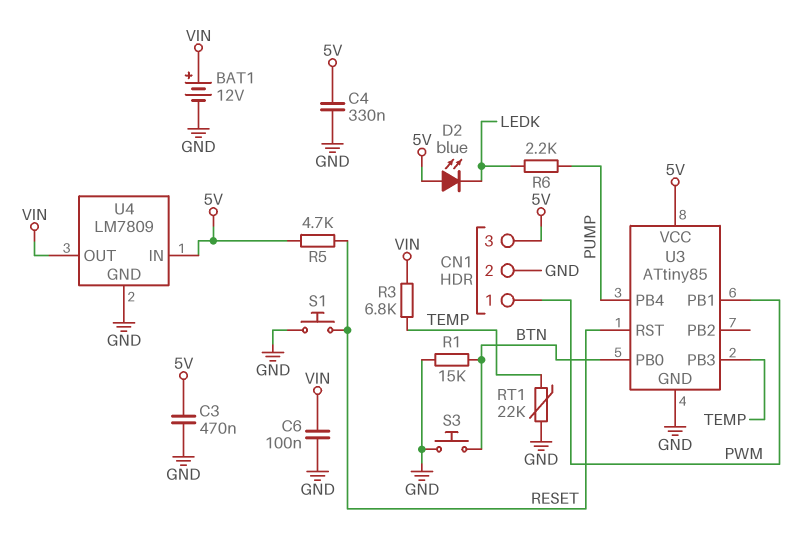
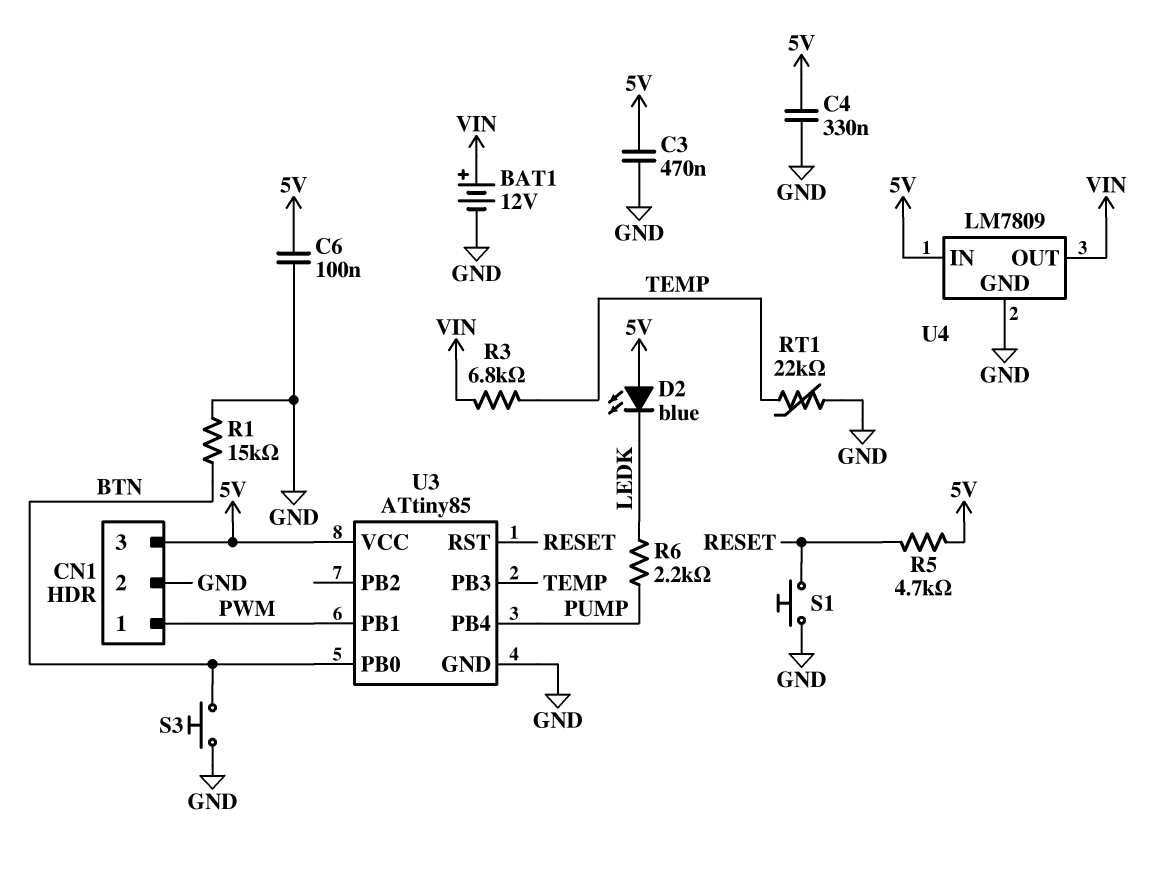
C6: 100nF (GND, VIN) -> 100nF (5V, GND)

